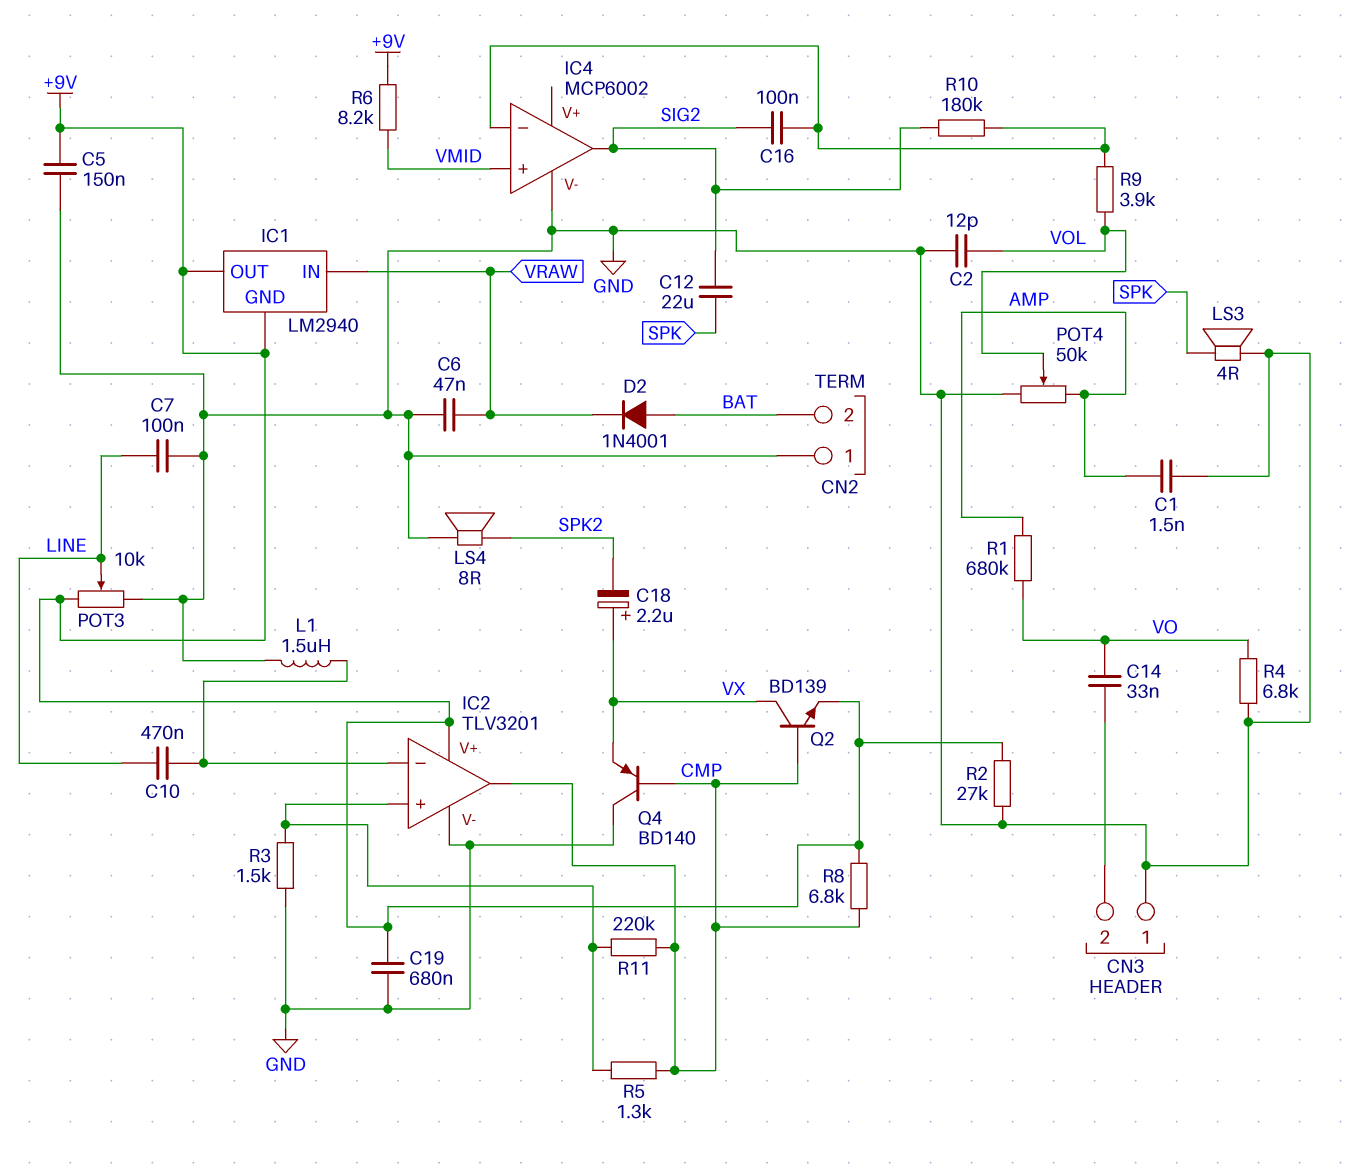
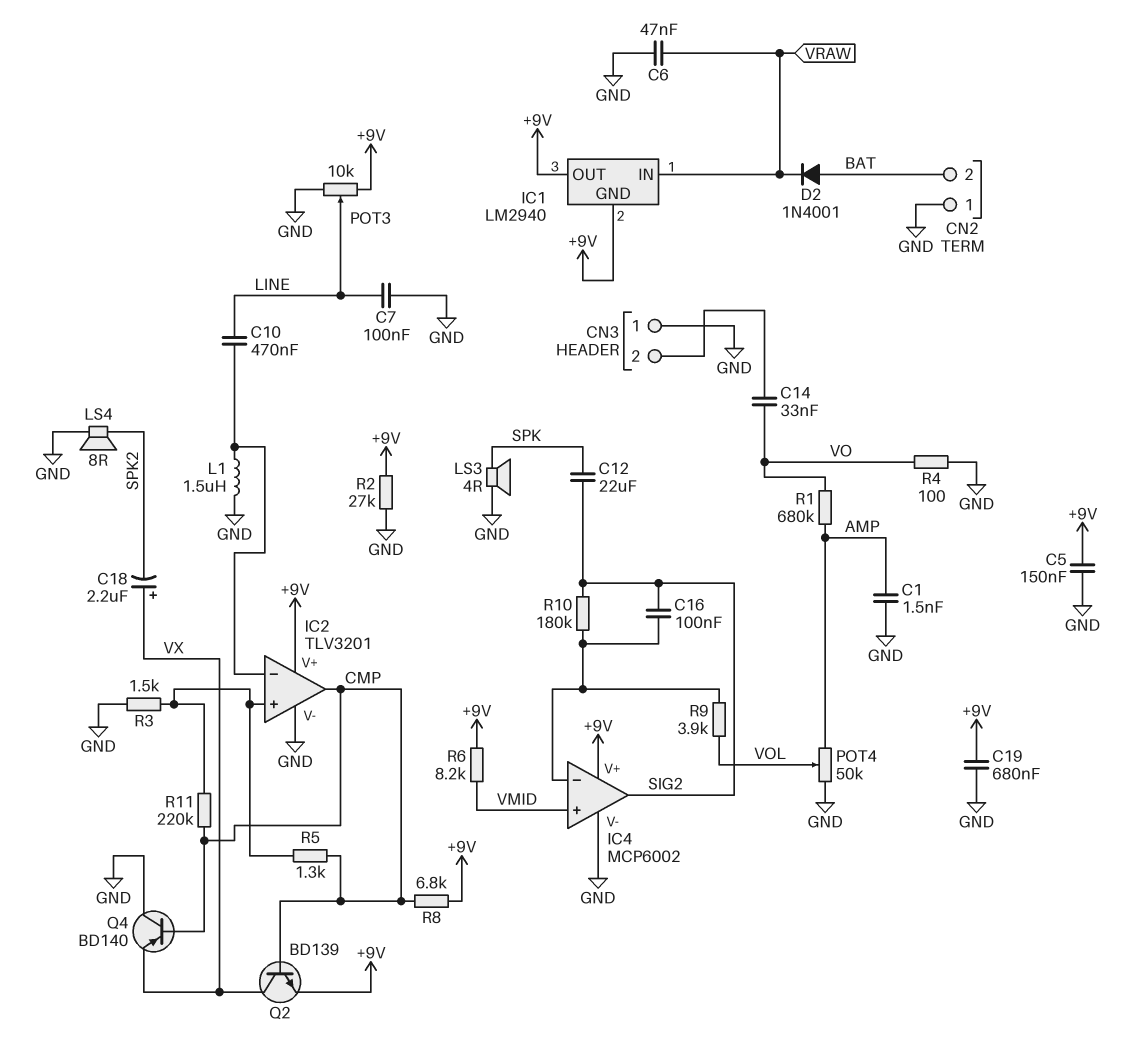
C2: 12pF (GND, VOL) -> none
IC4 pin V+: none -> +9V
R4: 6.8k (GND, VO) -> 100 (GND, VO)

